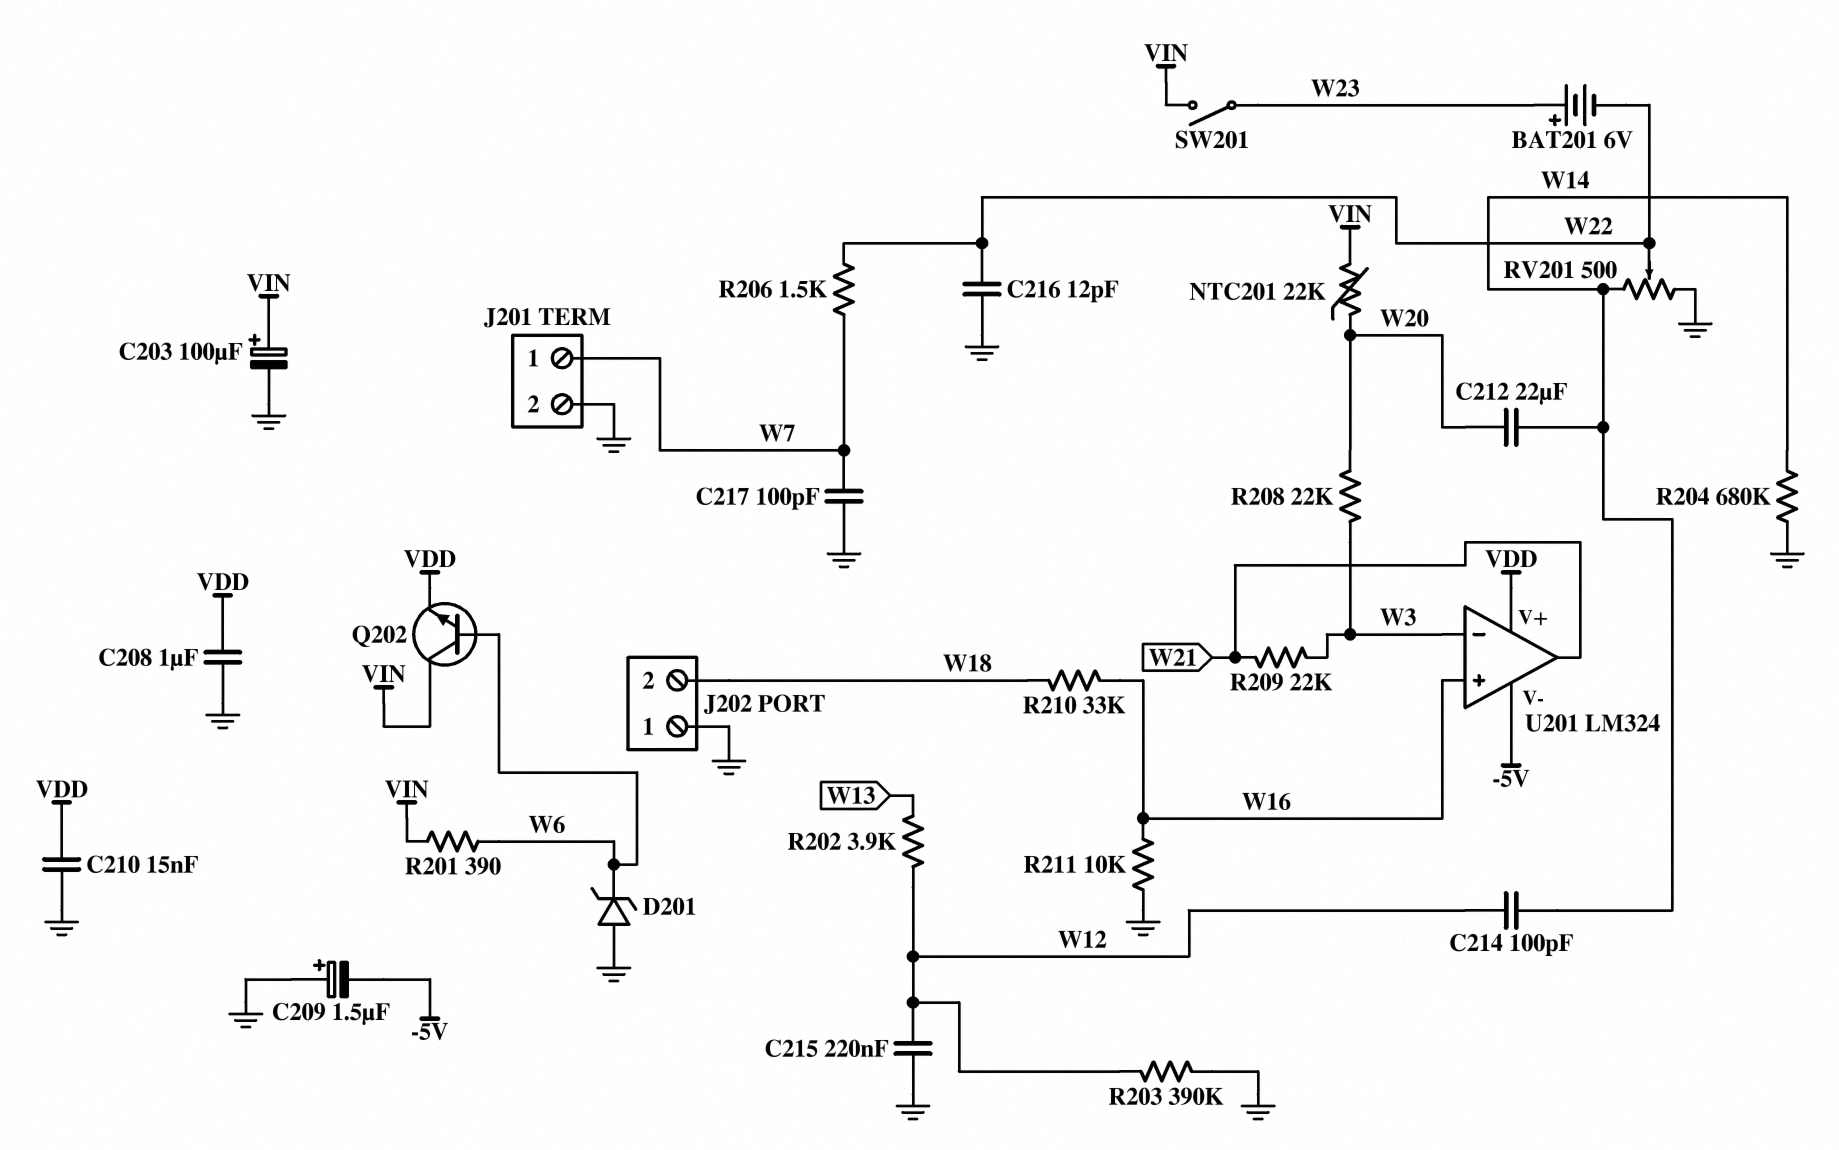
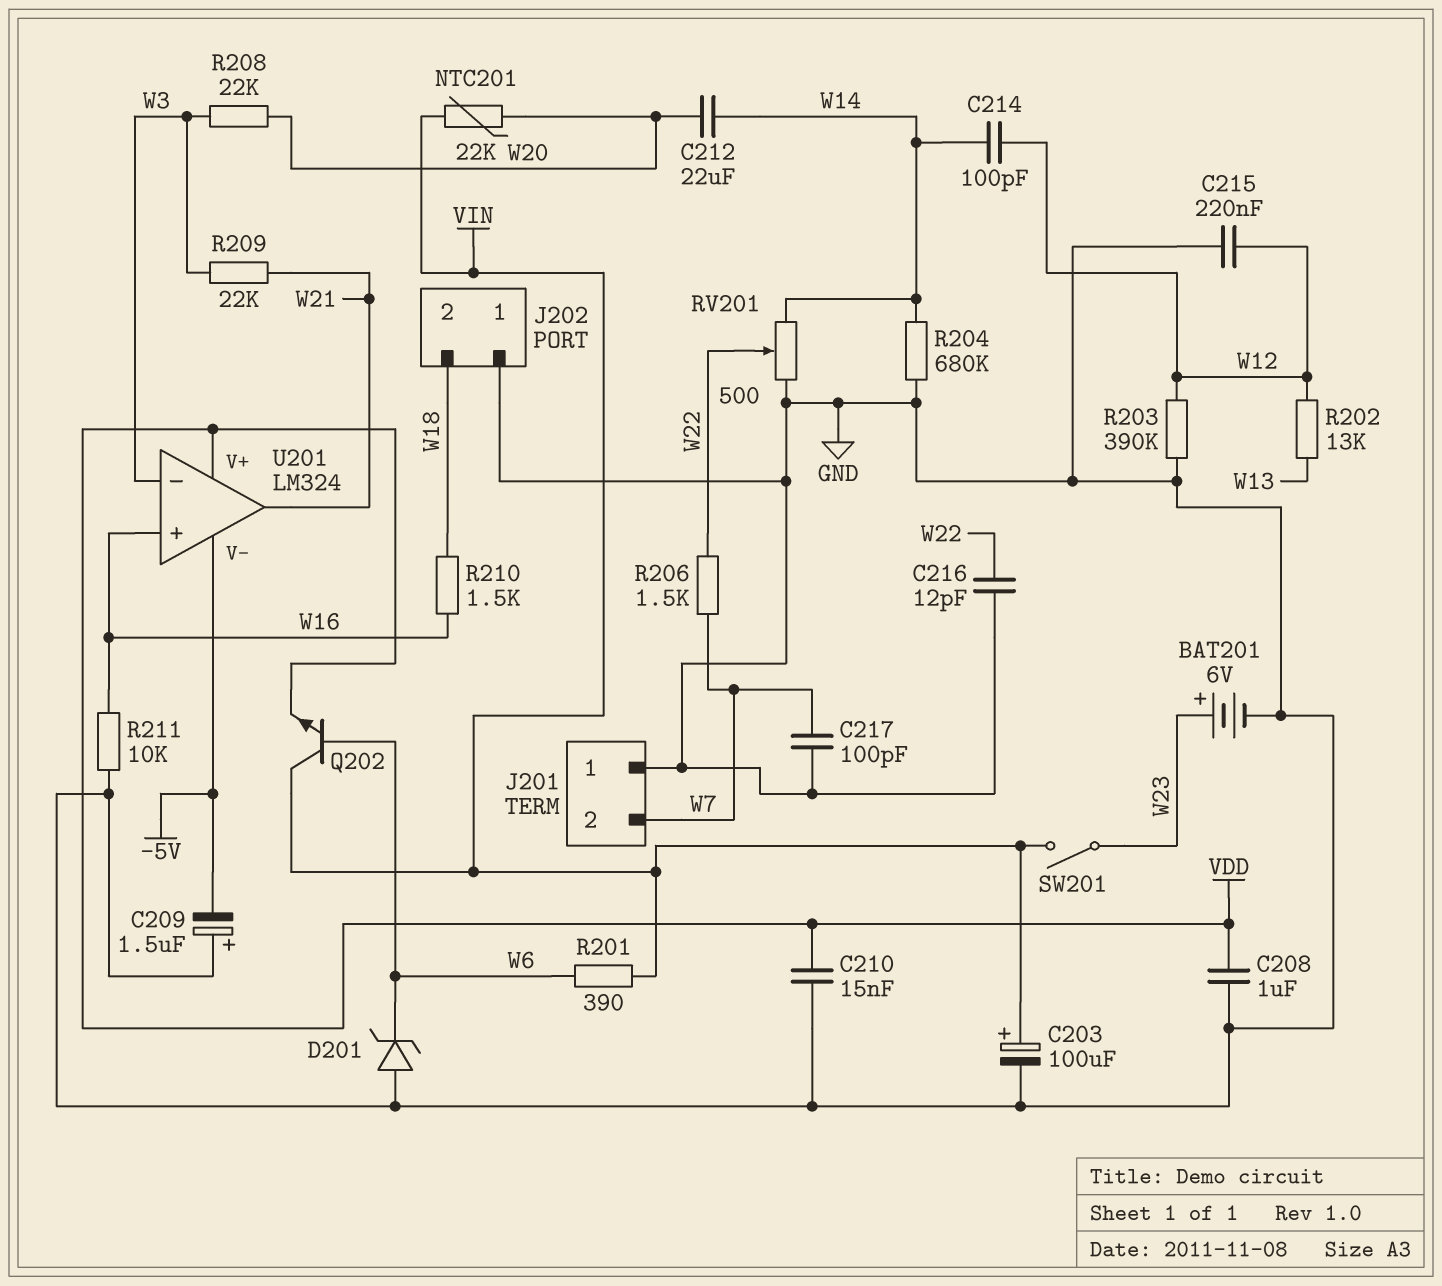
BAT201: 6V (plus W23, minus W22) -> 6V (plus W23, minus GND)
J201 pin 1: W7 -> GND
J201 pin 2: GND -> W7
R202: 3.9k (W12, W13) -> 13k (W12, W13)
R210: 33k (W16, W18) -> 1.5k (W16, W18)

